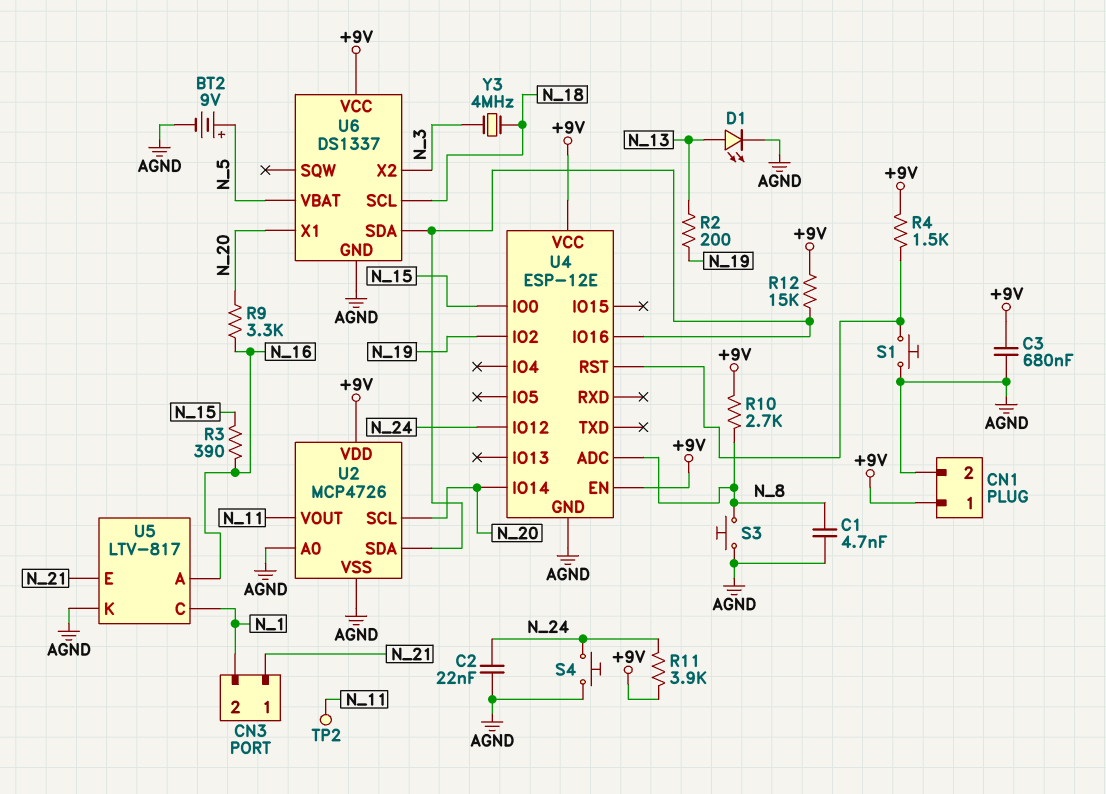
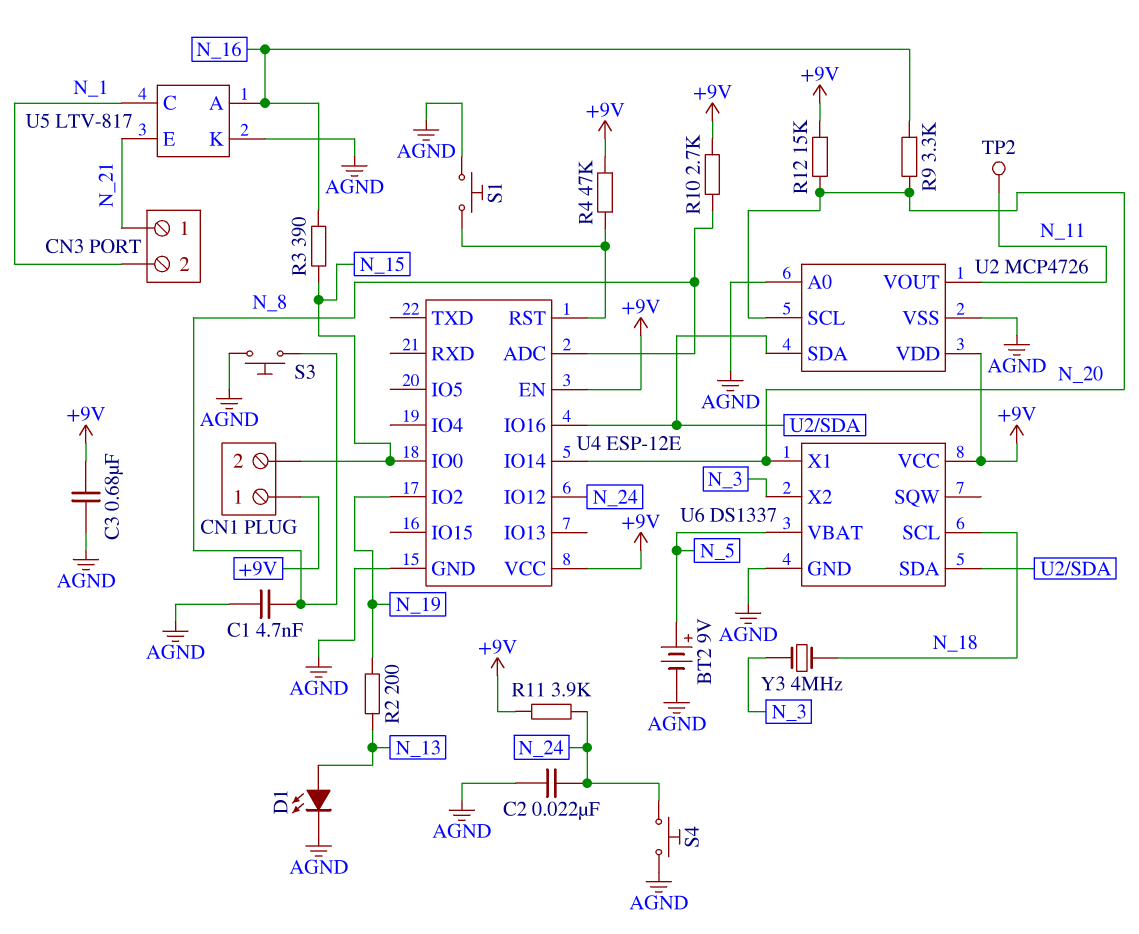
CN1 pin 2: AGND -> N_15
R4: 1.5k (+9V, U4/RST) -> 47k (+9V, U4/RST)
R12: 15k (+9V, U2/SDA) -> 15k (+9V, N_20)

